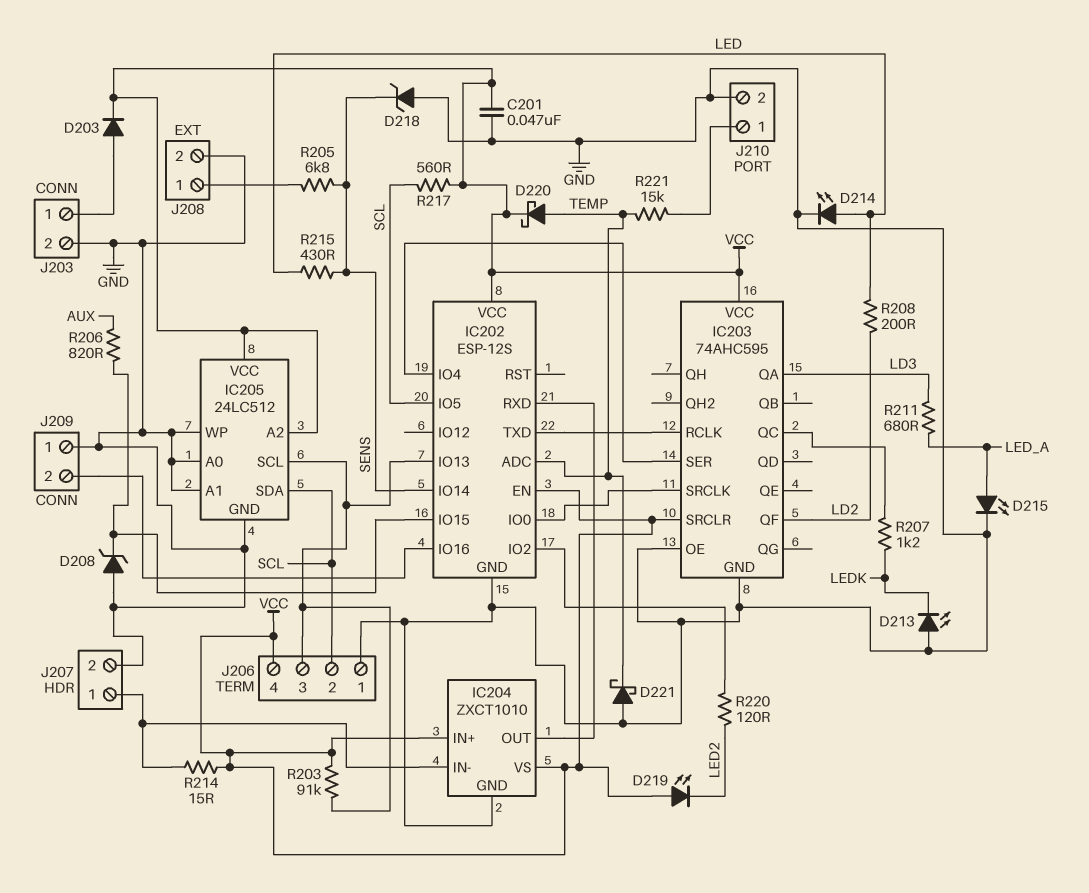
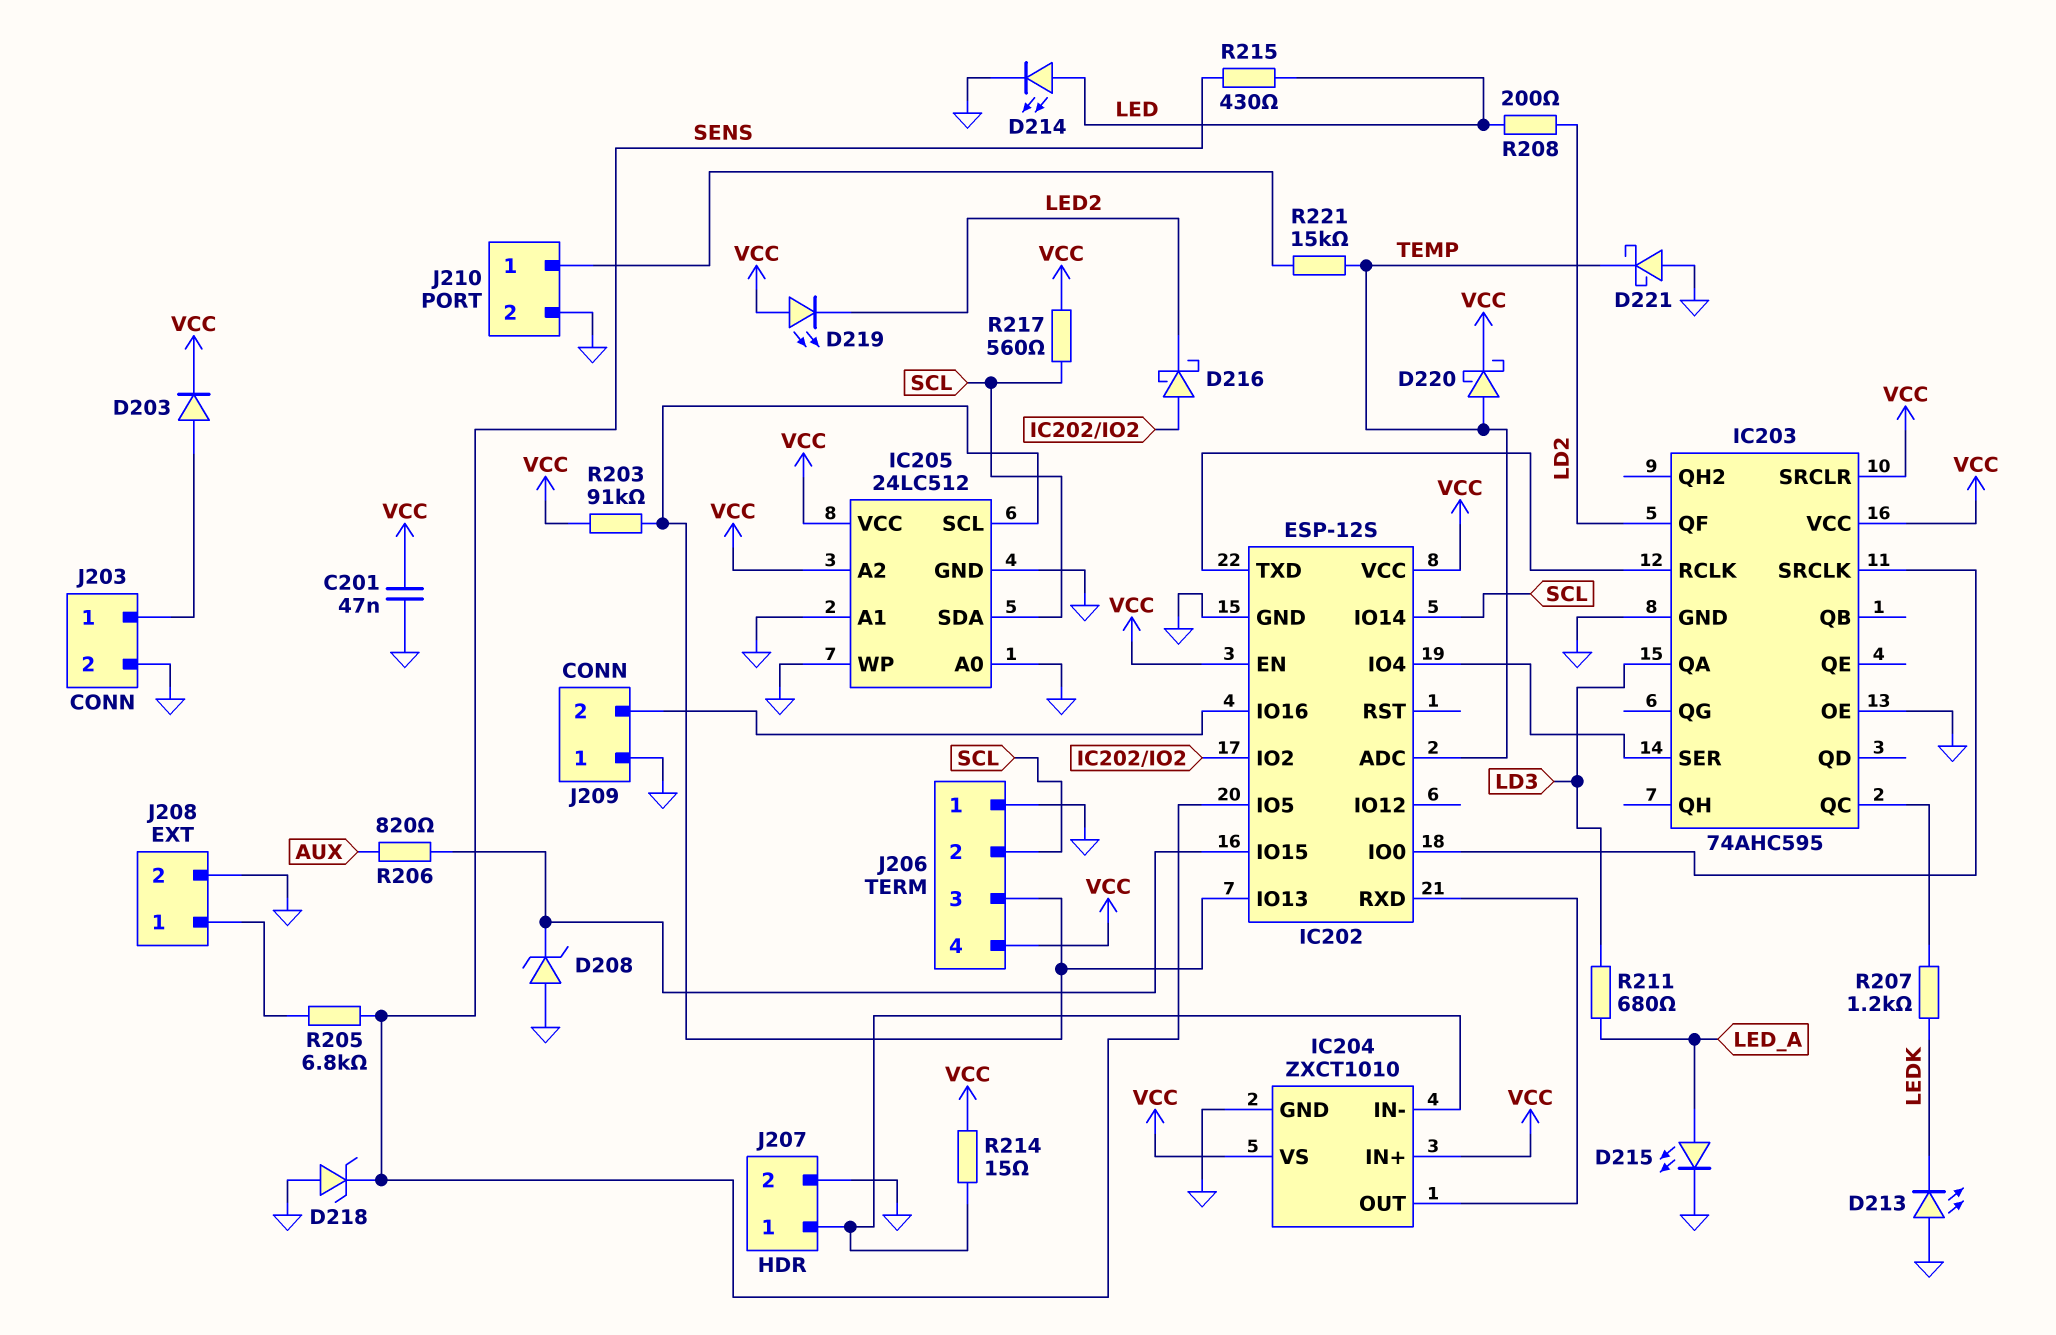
D216: none -> schottky (A IC202/IO2, K LED2)
IC202 pin IO5: SCL -> SENS
IC202 pin IO14: SENS -> SCL
R220: 120 (IC202/IO2, LED2) -> none

